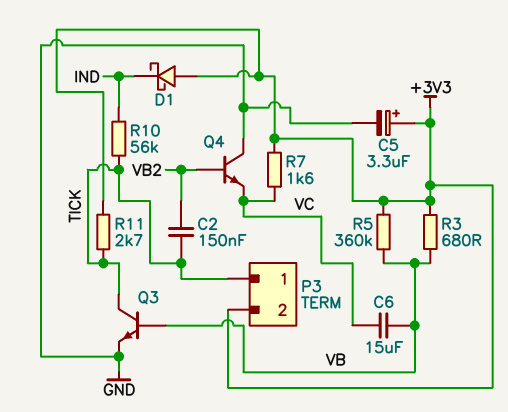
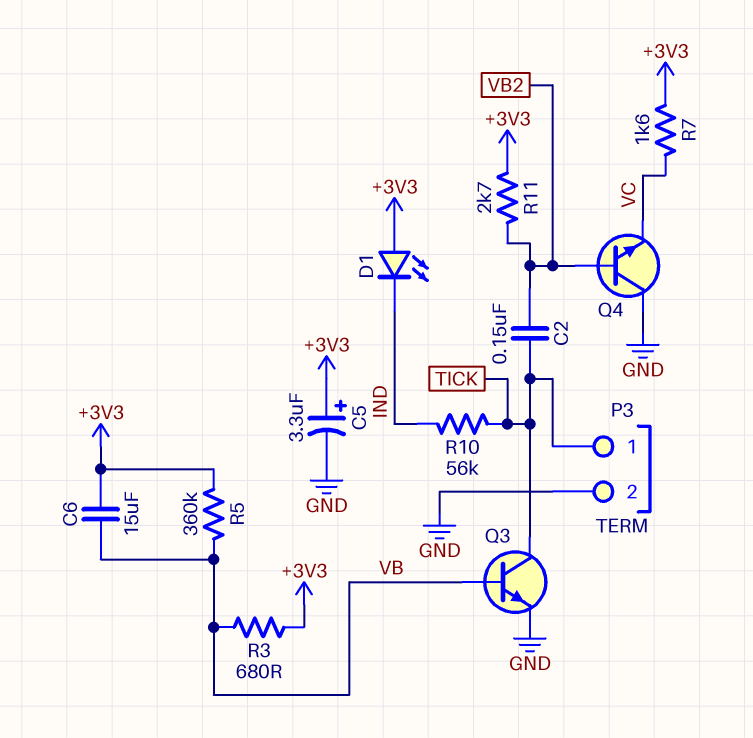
C6: 15uF (VB, VC) -> 15uF (+3V3, VB)
D1: schottky (A +3V3, K IND) -> LED (A +3V3, K IND)
P3 pin 2: +3V3 -> GND
R11: 2.7k (+3V3, TICK) -> 2.7k (+3V3, VB2)

